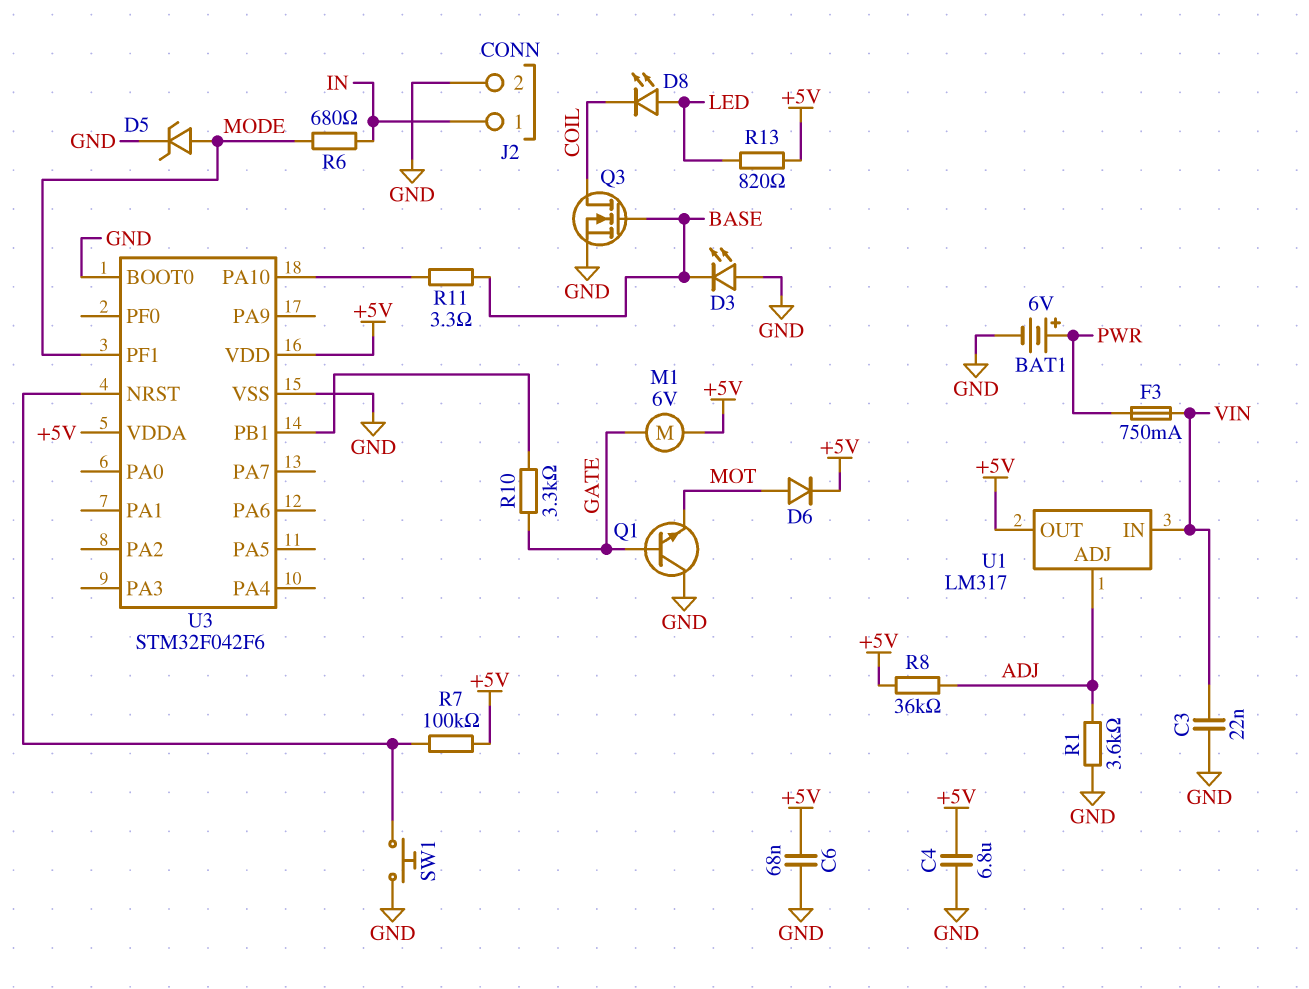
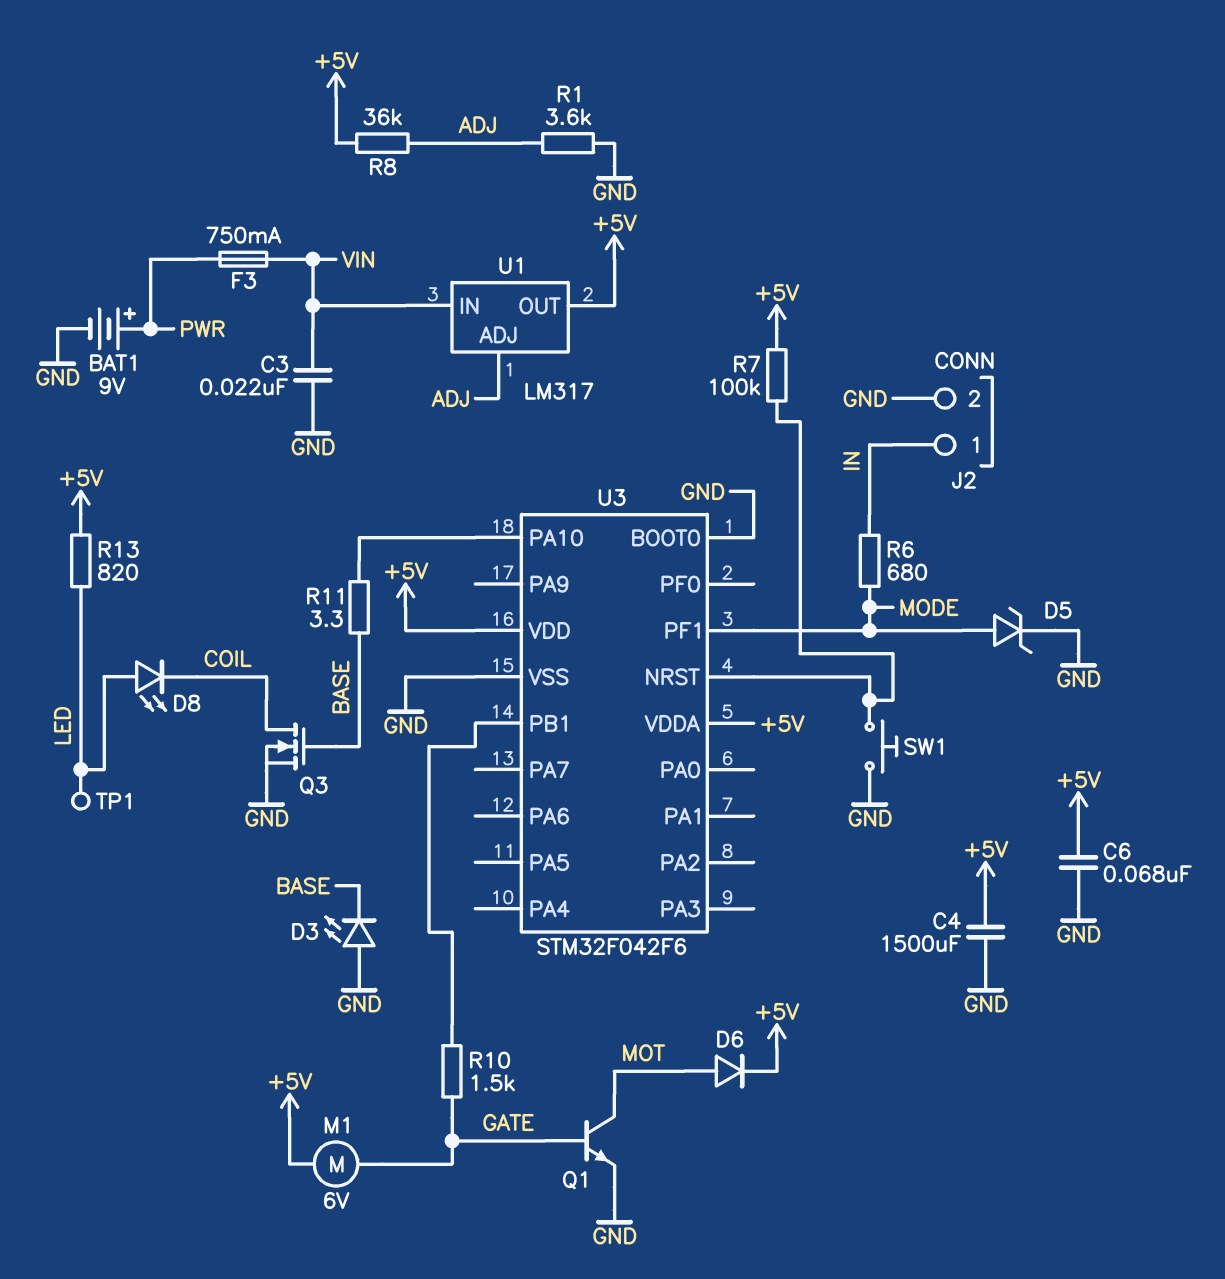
BAT1: 6V (plus PWR, minus GND) -> 9V (plus PWR, minus GND)
C4: 6.8uF (+5V, GND) -> 1500uF (+5V, GND)
Q1: NPN (B GATE, C GND, E MOT) -> NPN (B GATE, C MOT, E GND)
R10: 3.3k (GATE, U3/PB1) -> 1.5k (GATE, U3/PB1)
TP1: none -> test point (LED)

